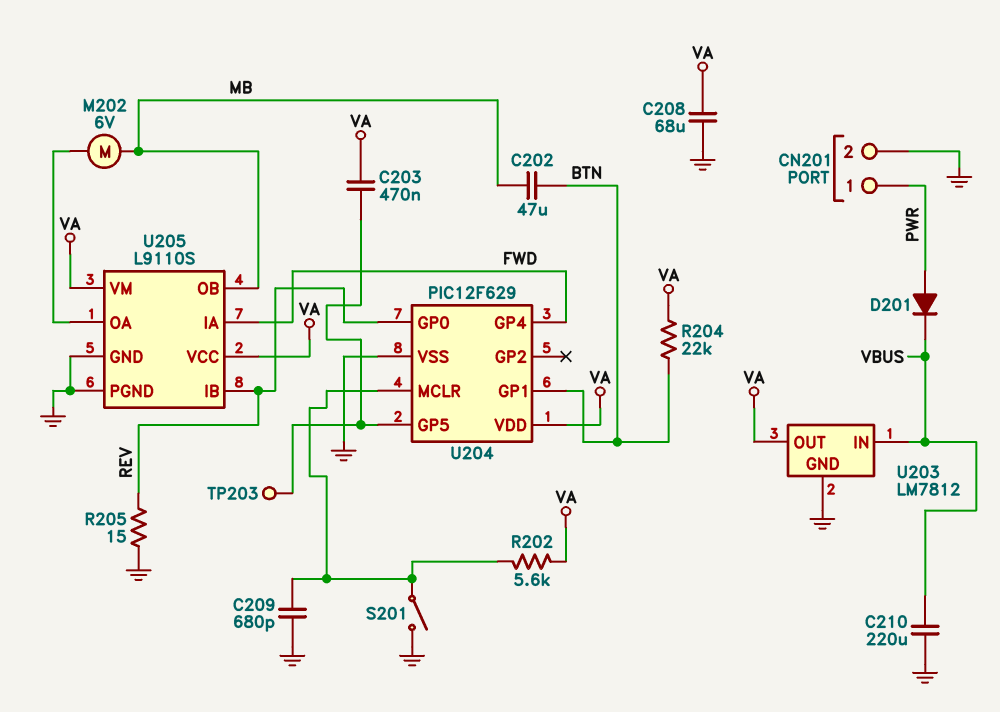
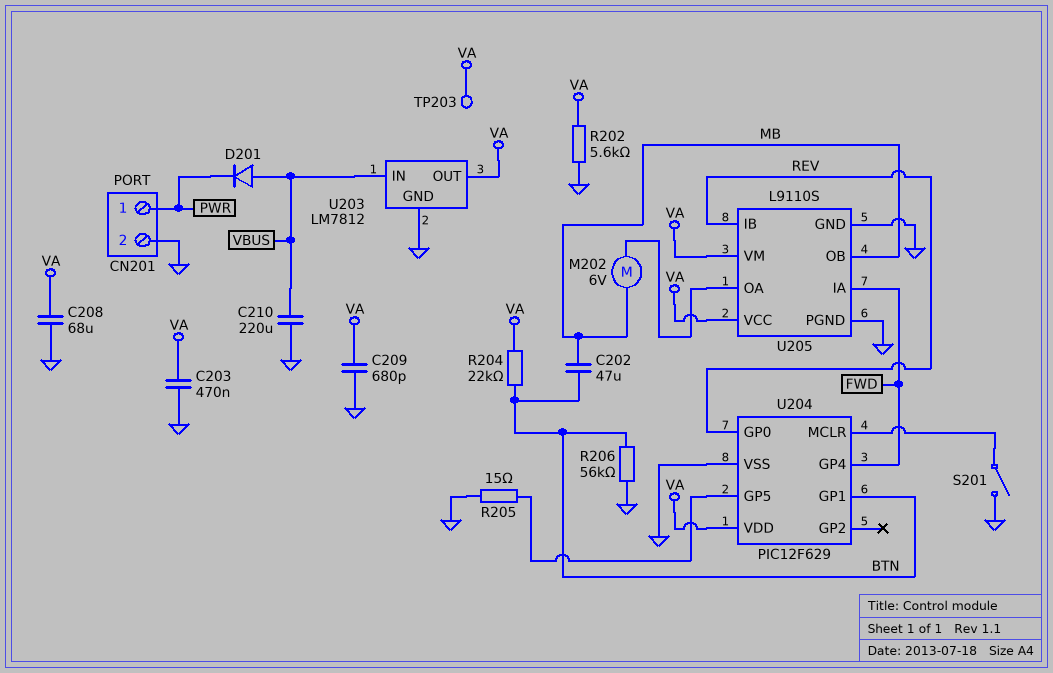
C203: 470nF (U204/GP5, VA) -> 470nF (GND, VA)
C209: 680pF (GND, U204/MCLR) -> 680pF (GND, VA)
D201: diode (A PWR, K VBUS) -> diode (A VBUS, K PWR)
R202: 5.6k (U204/MCLR, VA) -> 5.6k (GND, VA)
R205: 15 (GND, REV) -> 15 (GND, U204/GP5)
R206: none -> 56k (BTN, GND)
TP203: test point (U204/GP5) -> test point (VA)

